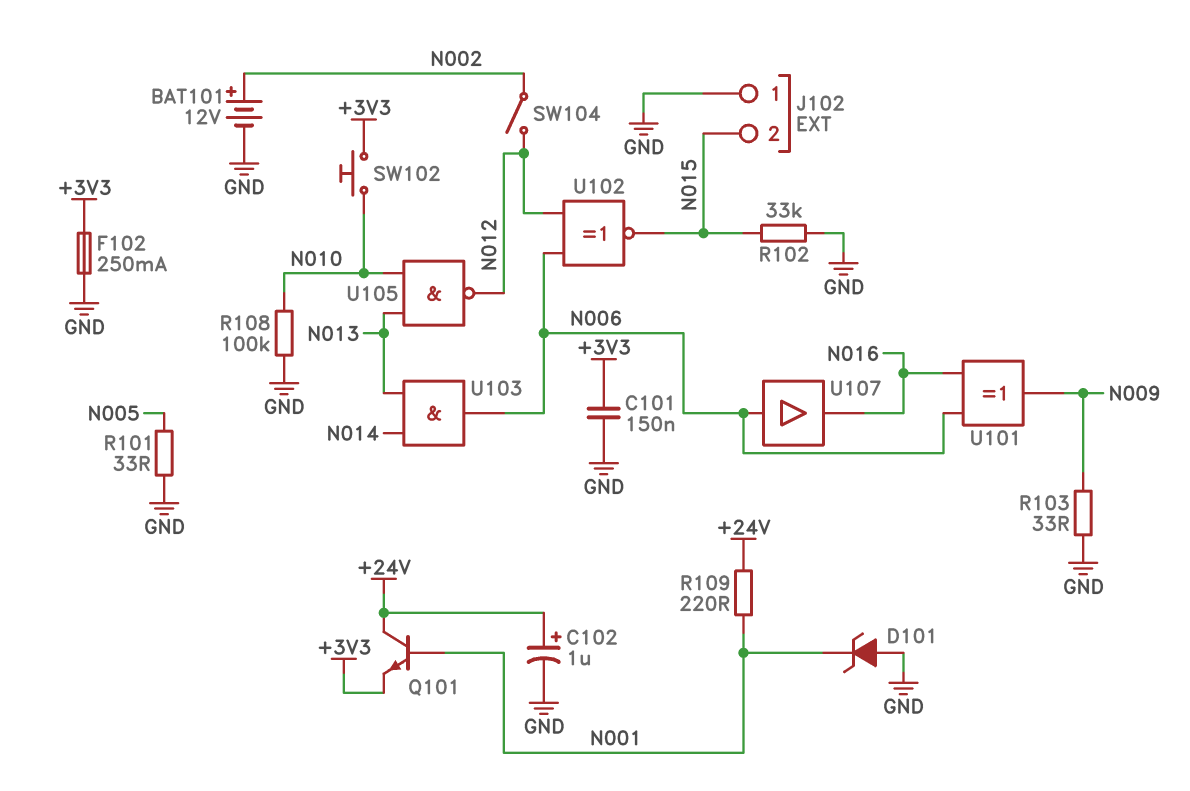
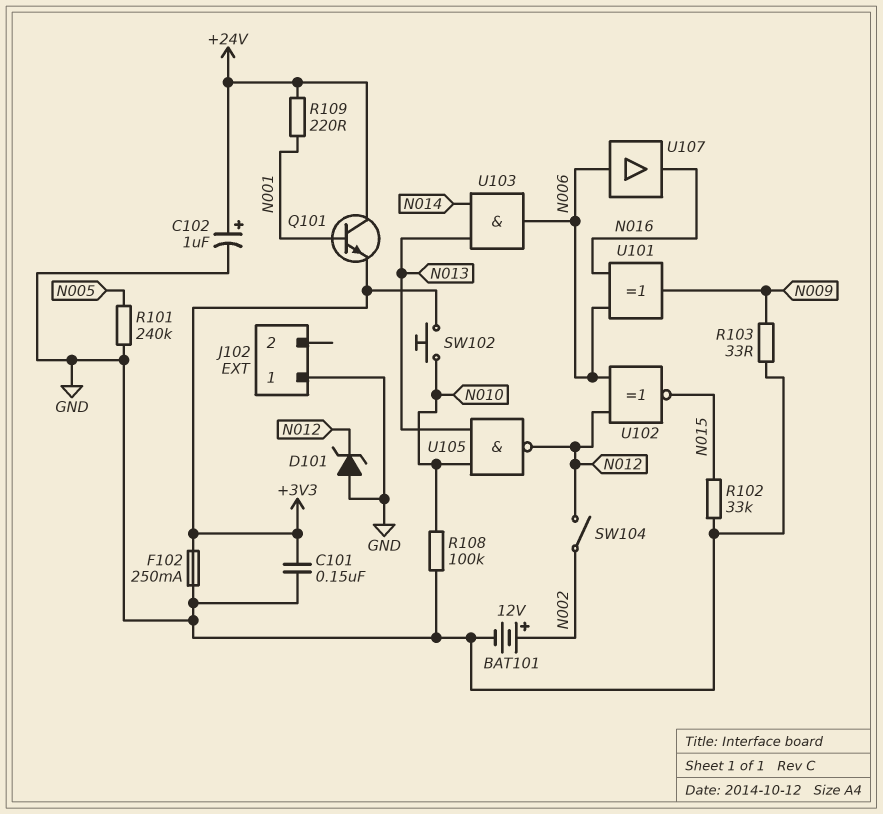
D101: zener (A GND, K N001) -> zener (A GND, K N012)
J102 pin 2: N015 -> none
R101: 33 (GND, N005) -> 240k (GND, N005)

